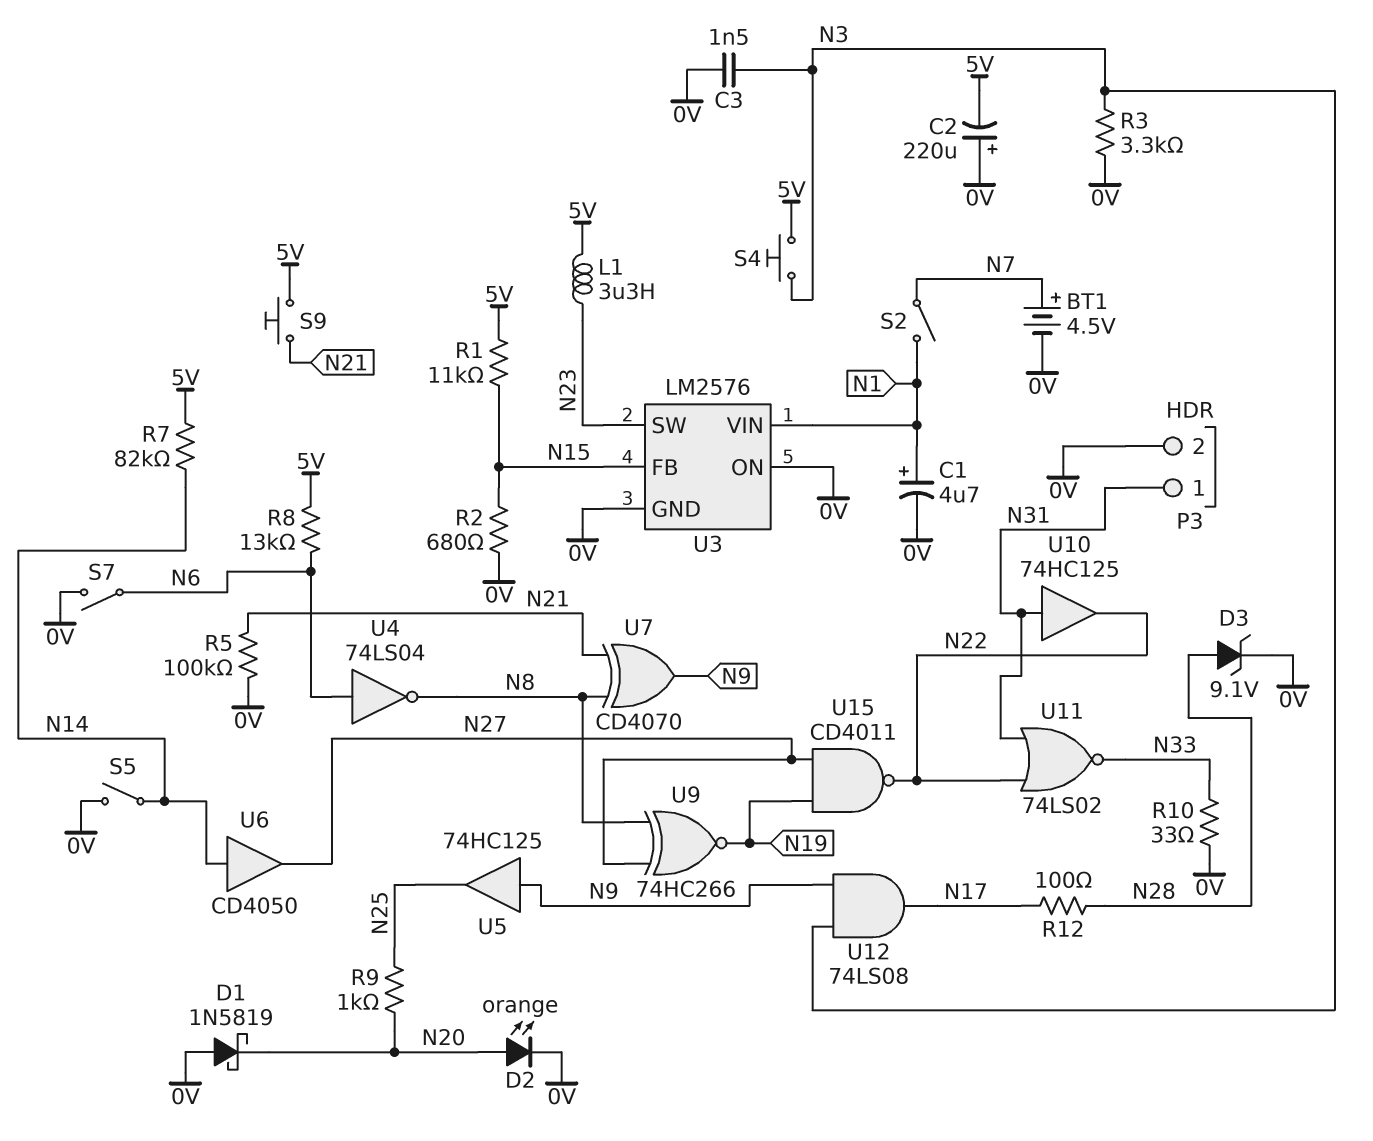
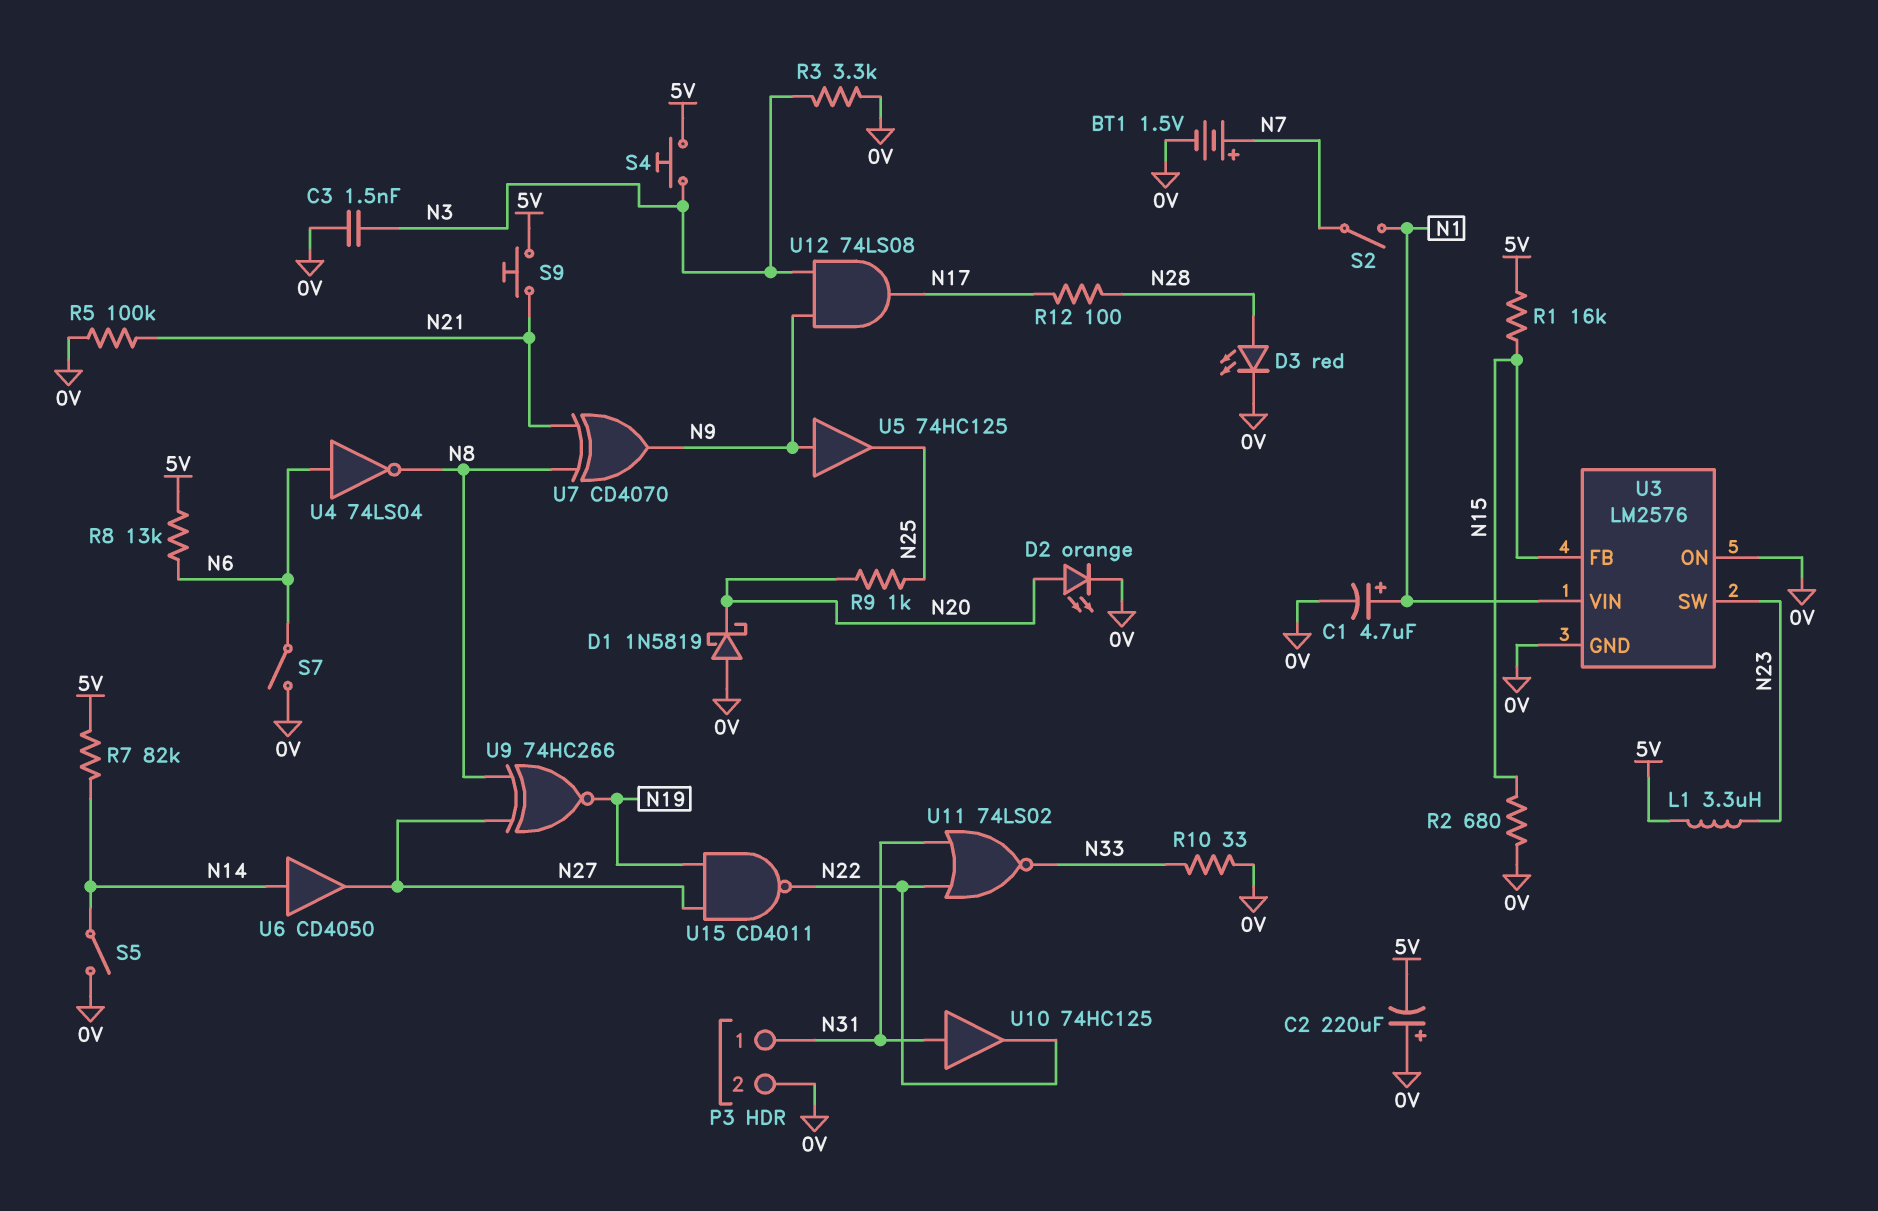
BT1: 4.5V (plus N7, minus 0V) -> 1.5V (plus N7, minus 0V)
D3: zener 9.1V (A N28, K 0V) -> LED red (A N28, K 0V)
R1: 11k (5V, N15) -> 16k (5V, N15)

